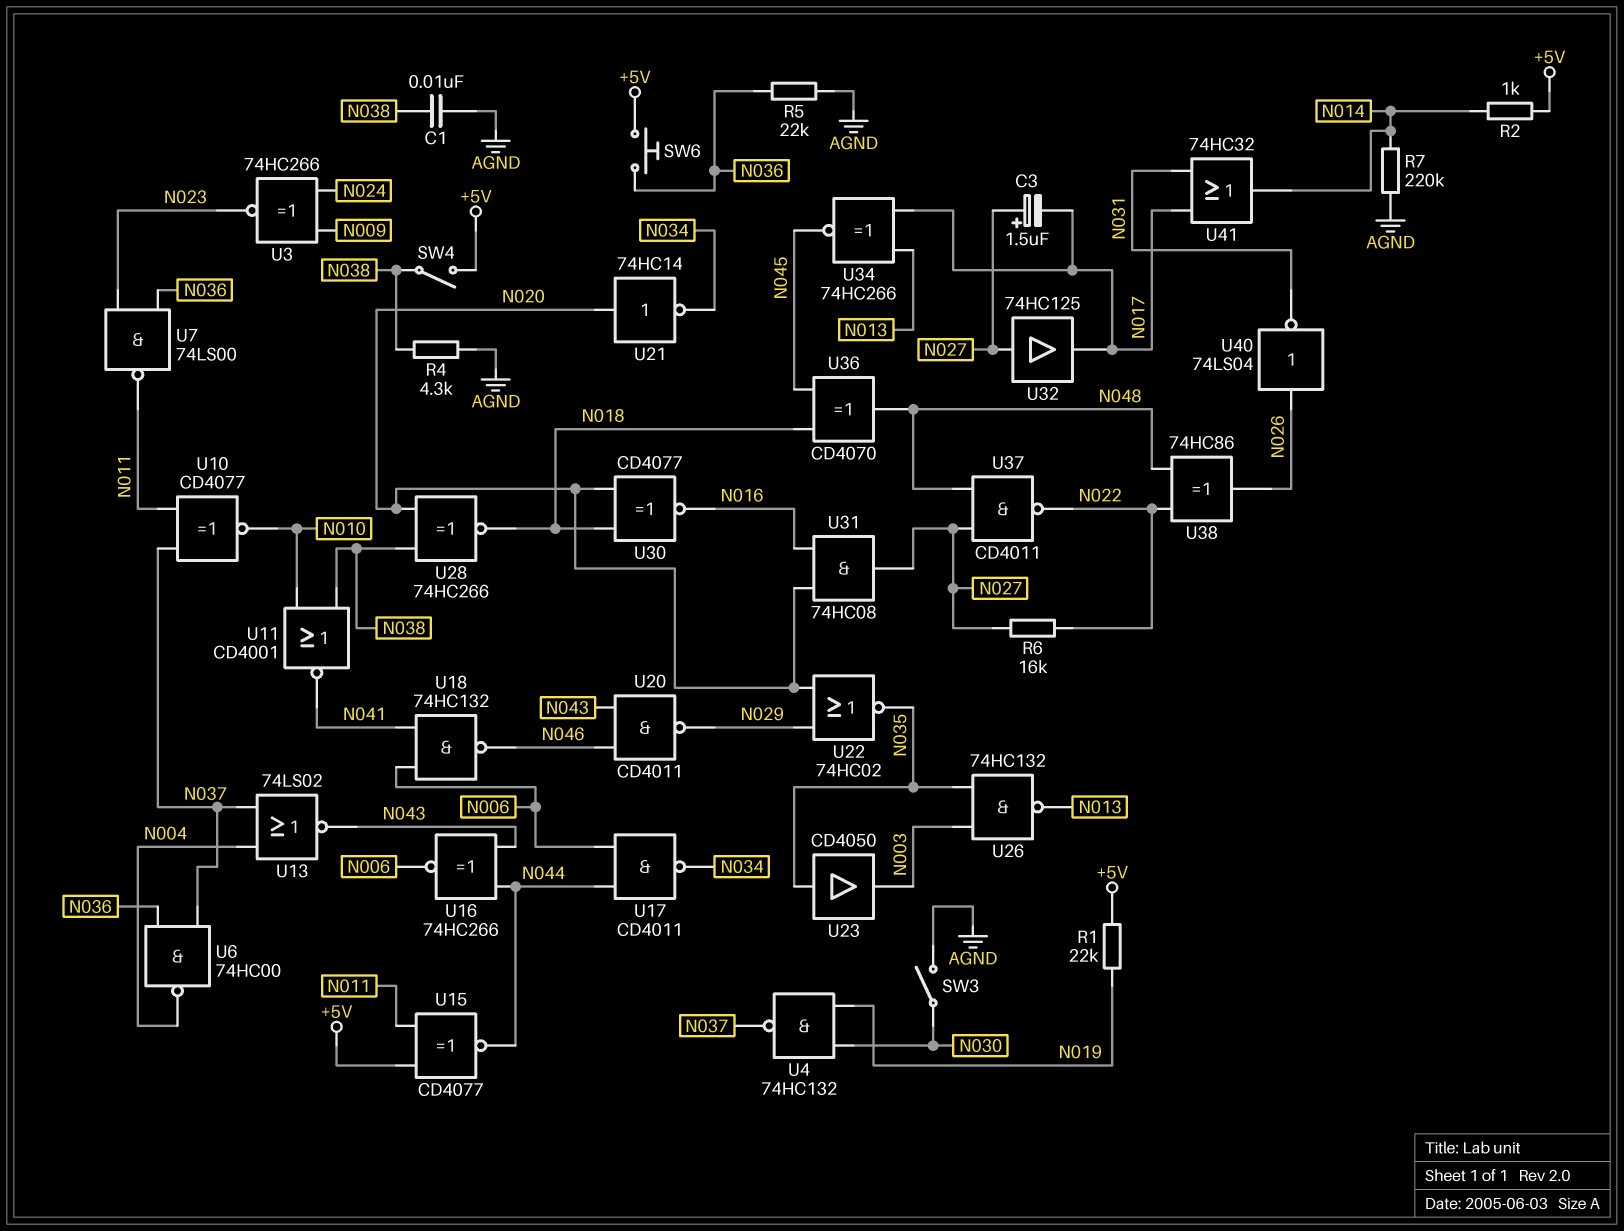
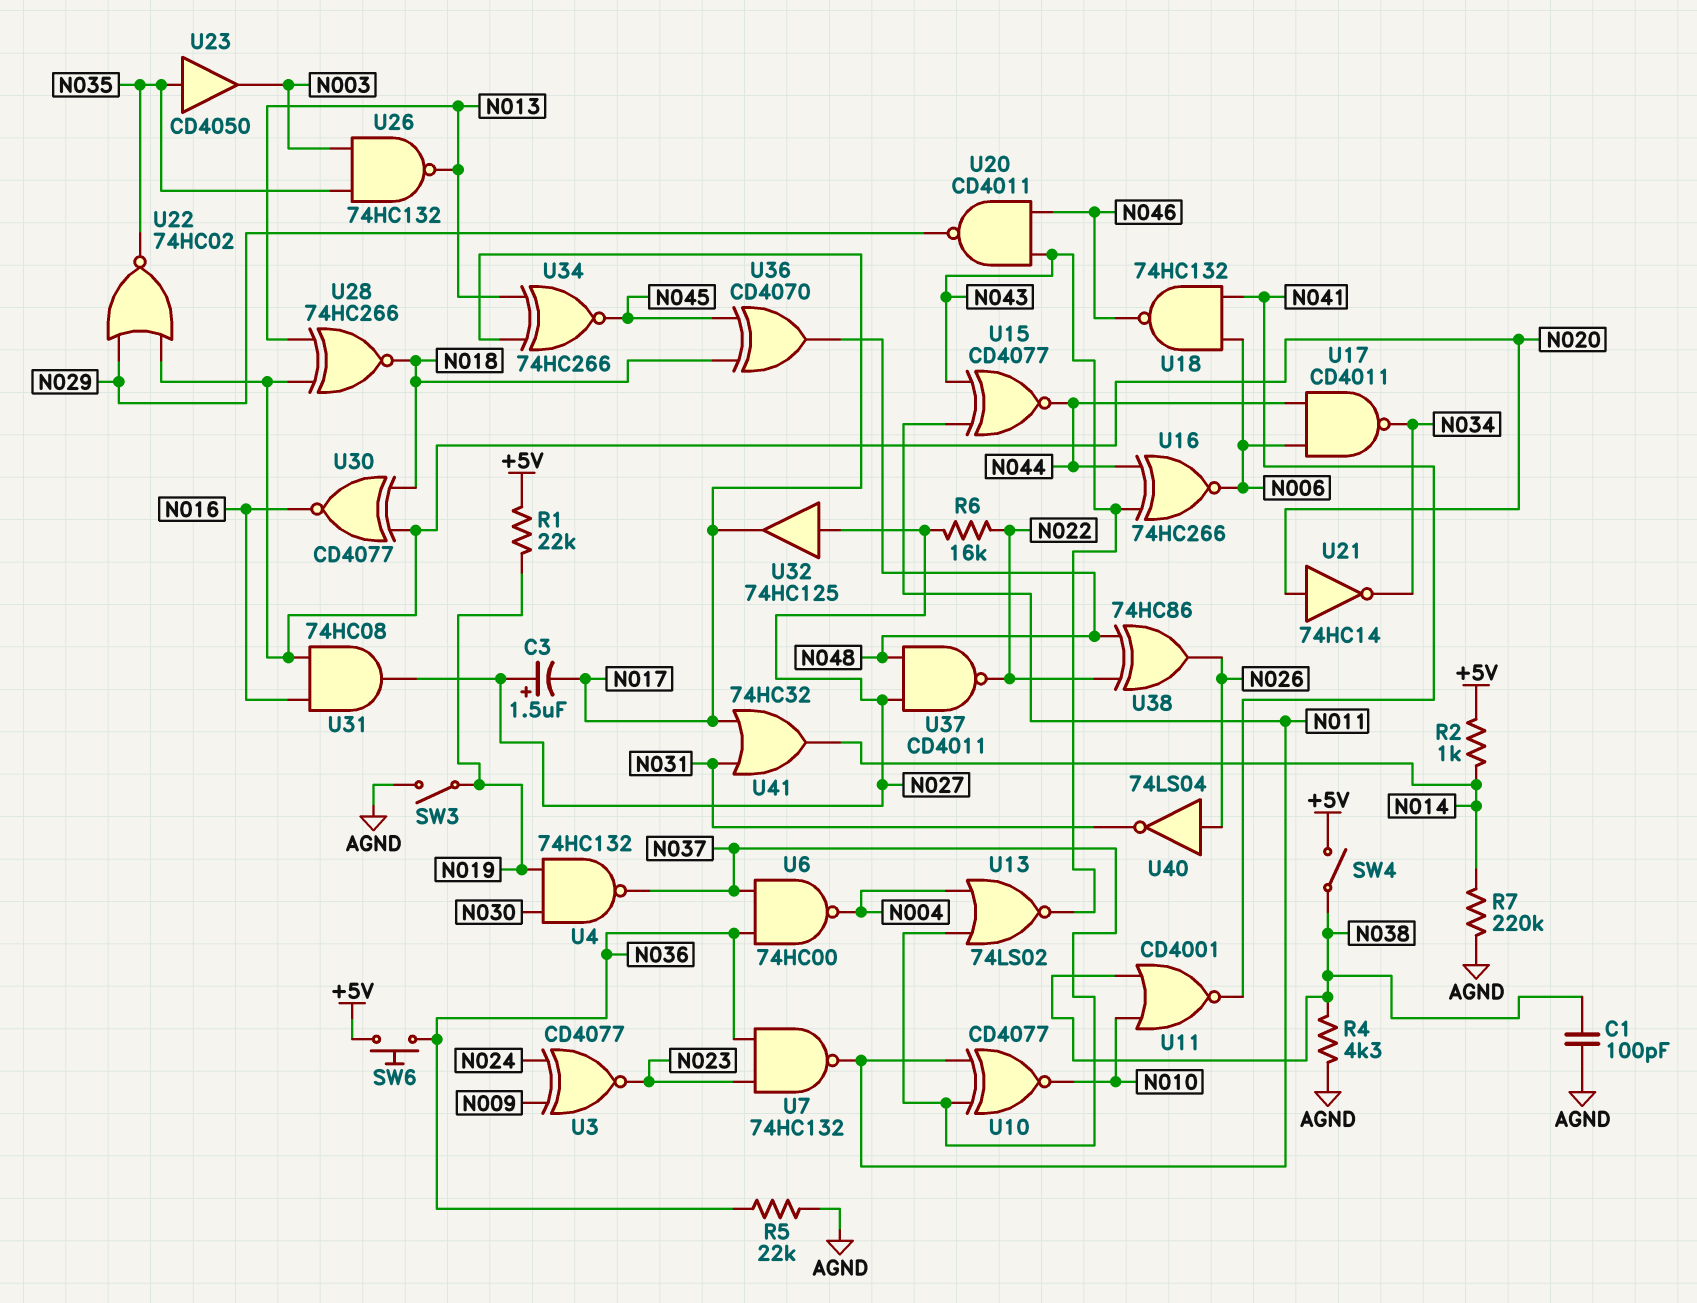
C1: 10nF (AGND, N038) -> 100pF (AGND, N038)
SW3: switch (AGND, N030) -> switch (AGND, N019)
U3: XNOR 74HC266 (in N009, in N024, out N023) -> XNOR CD4077 (in N009, in N024, out N023)
U7: NAND 74LS00 (in N023, in N036, out N011) -> NAND 74HC132 (in N023, in N036, out N011)
U15: XNOR CD4077 (in +5V, in N011, out N044) -> XNOR CD4077 (in N011, in N043, out N044)
U28: XNOR 74HC266 (in N020, in N038, out N018) -> XNOR 74HC266 (in N013, in N020, out N018)

